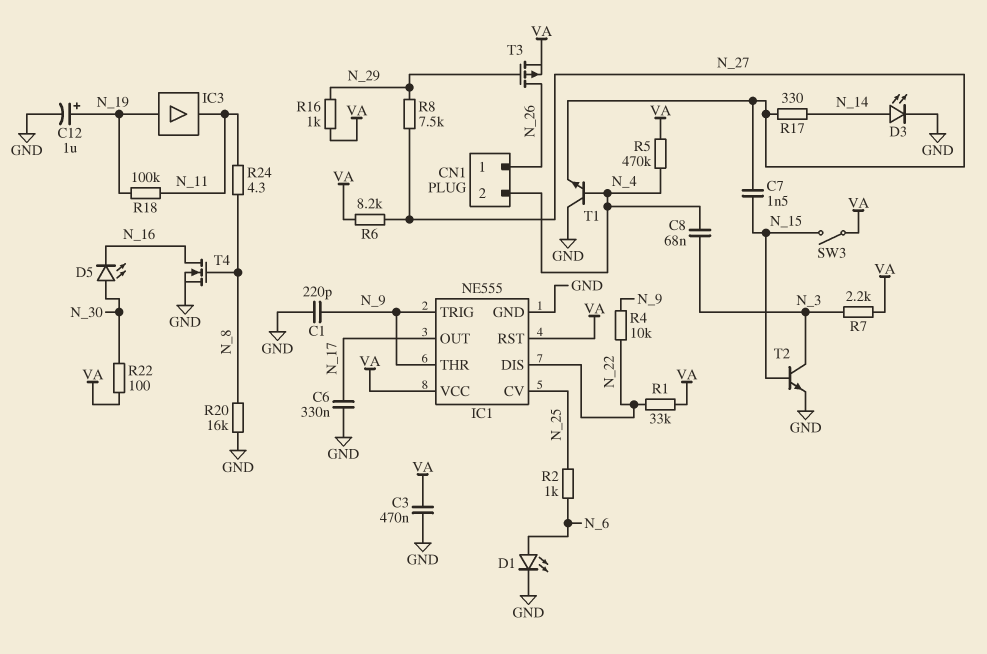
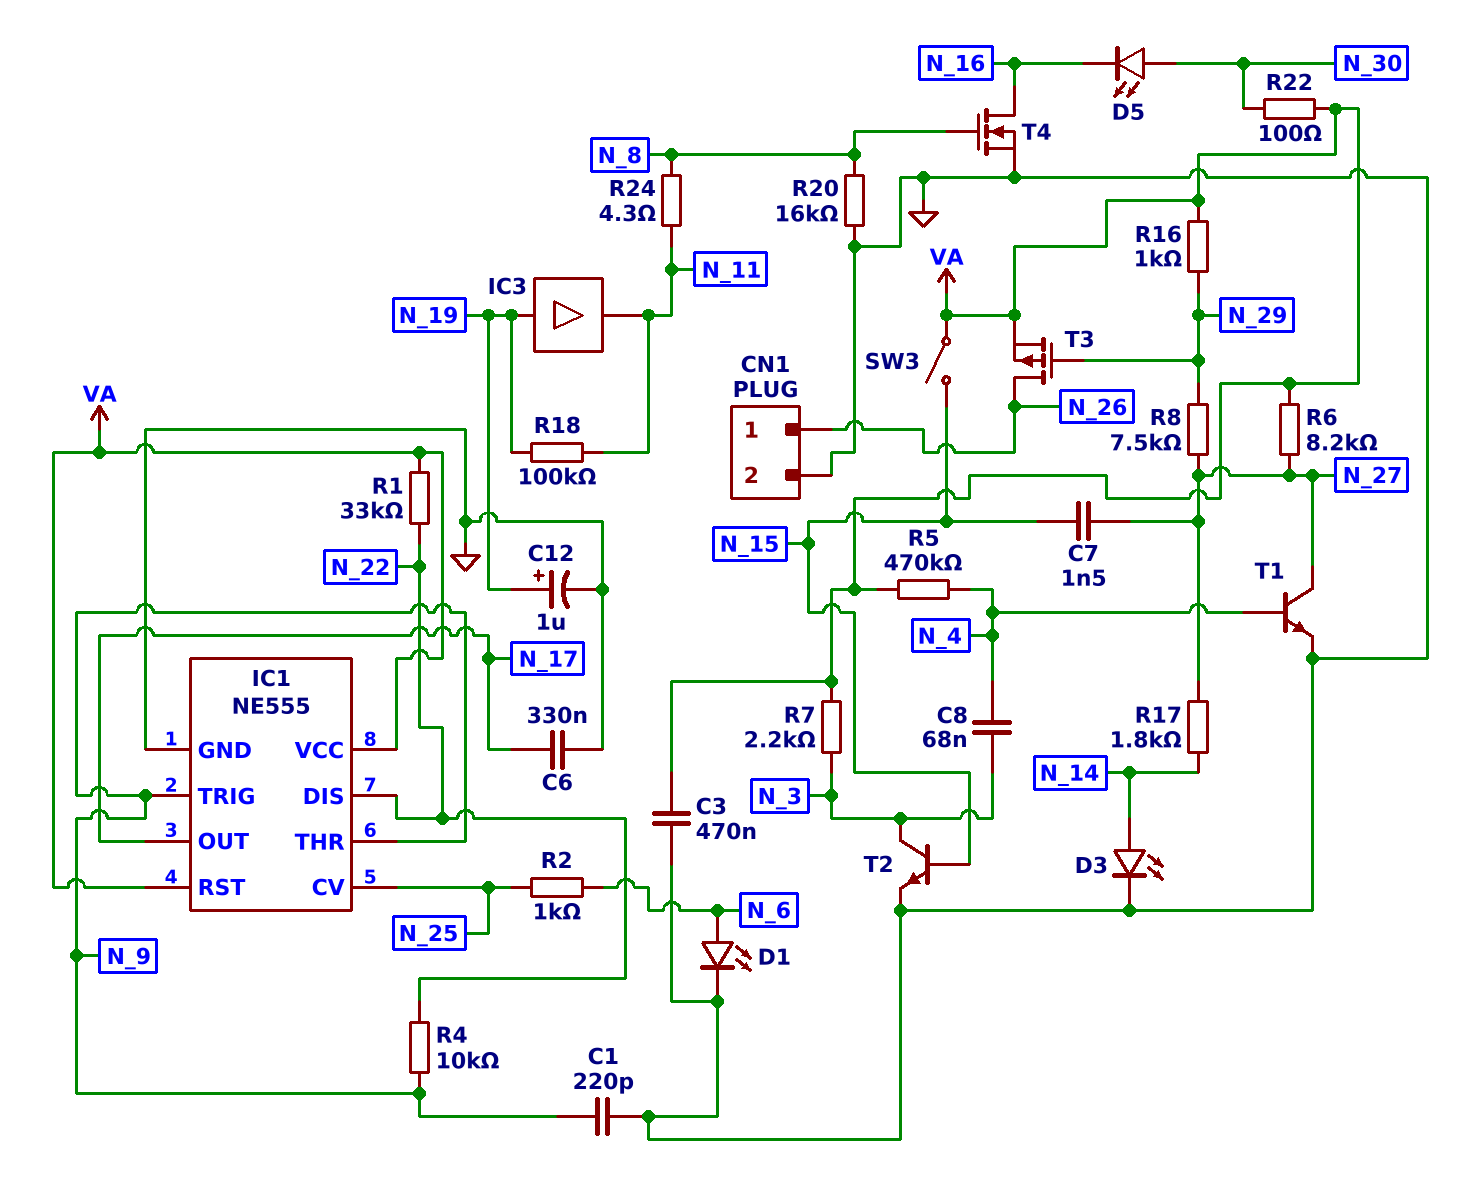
CN1 pin 2: N_4 -> GND
R17: 330 (N_14, N_27) -> 1.8k (N_14, N_27)
T1: NPN (B N_4, C GND, E N_27) -> NPN (B N_4, C N_27, E GND)

